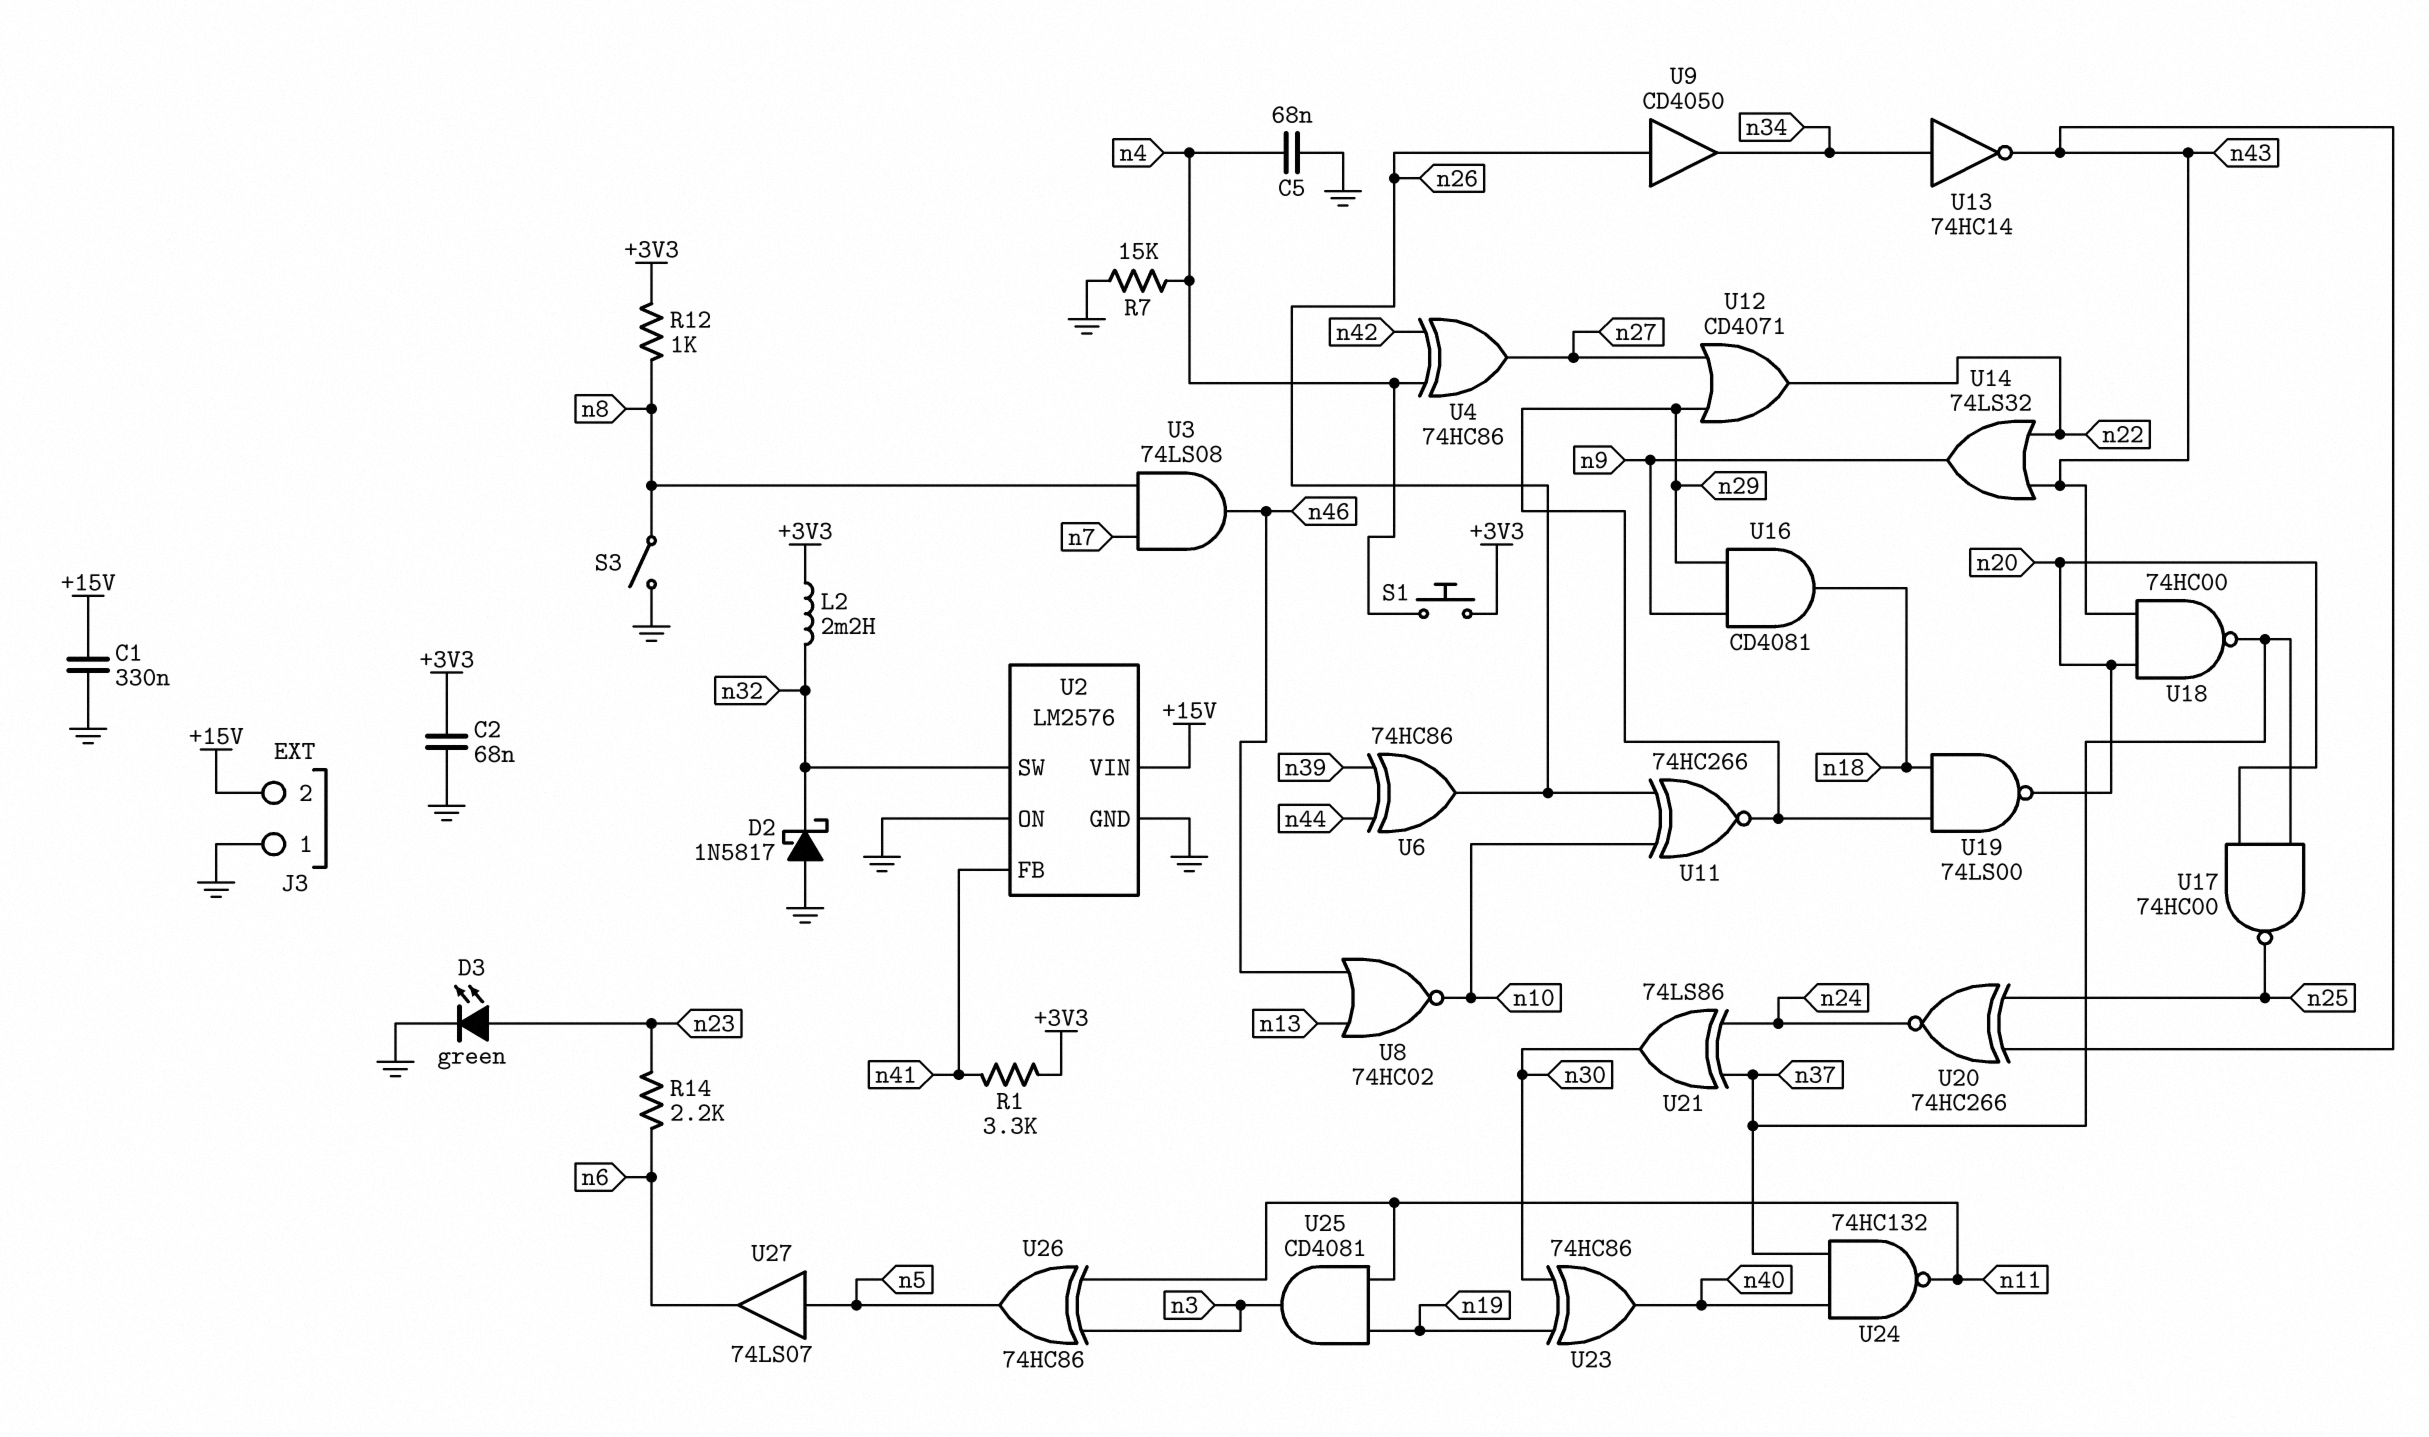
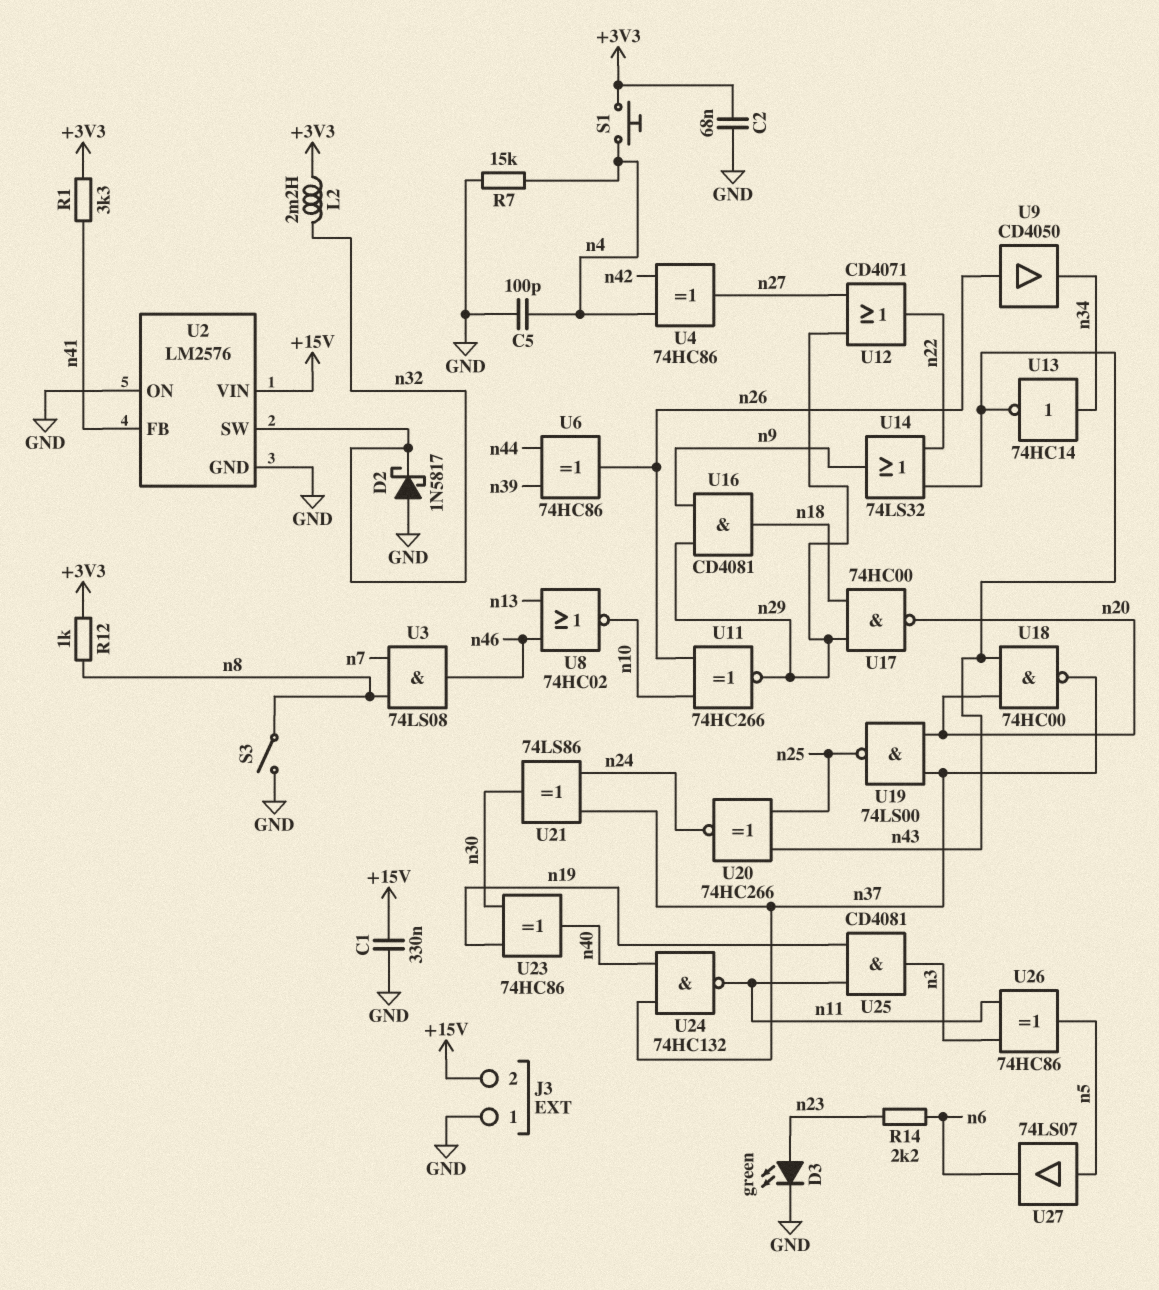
C5: 68nF (GND, n4) -> 100pF (GND, n4)
U17: NAND 74HC00 (in n20, in n37, out n25) -> NAND 74HC00 (in n18, in n29, out n20)
U19: NAND 74LS00 (in n18, in n29, out n20) -> NAND 74LS00 (in n20, in n37, out n25)

